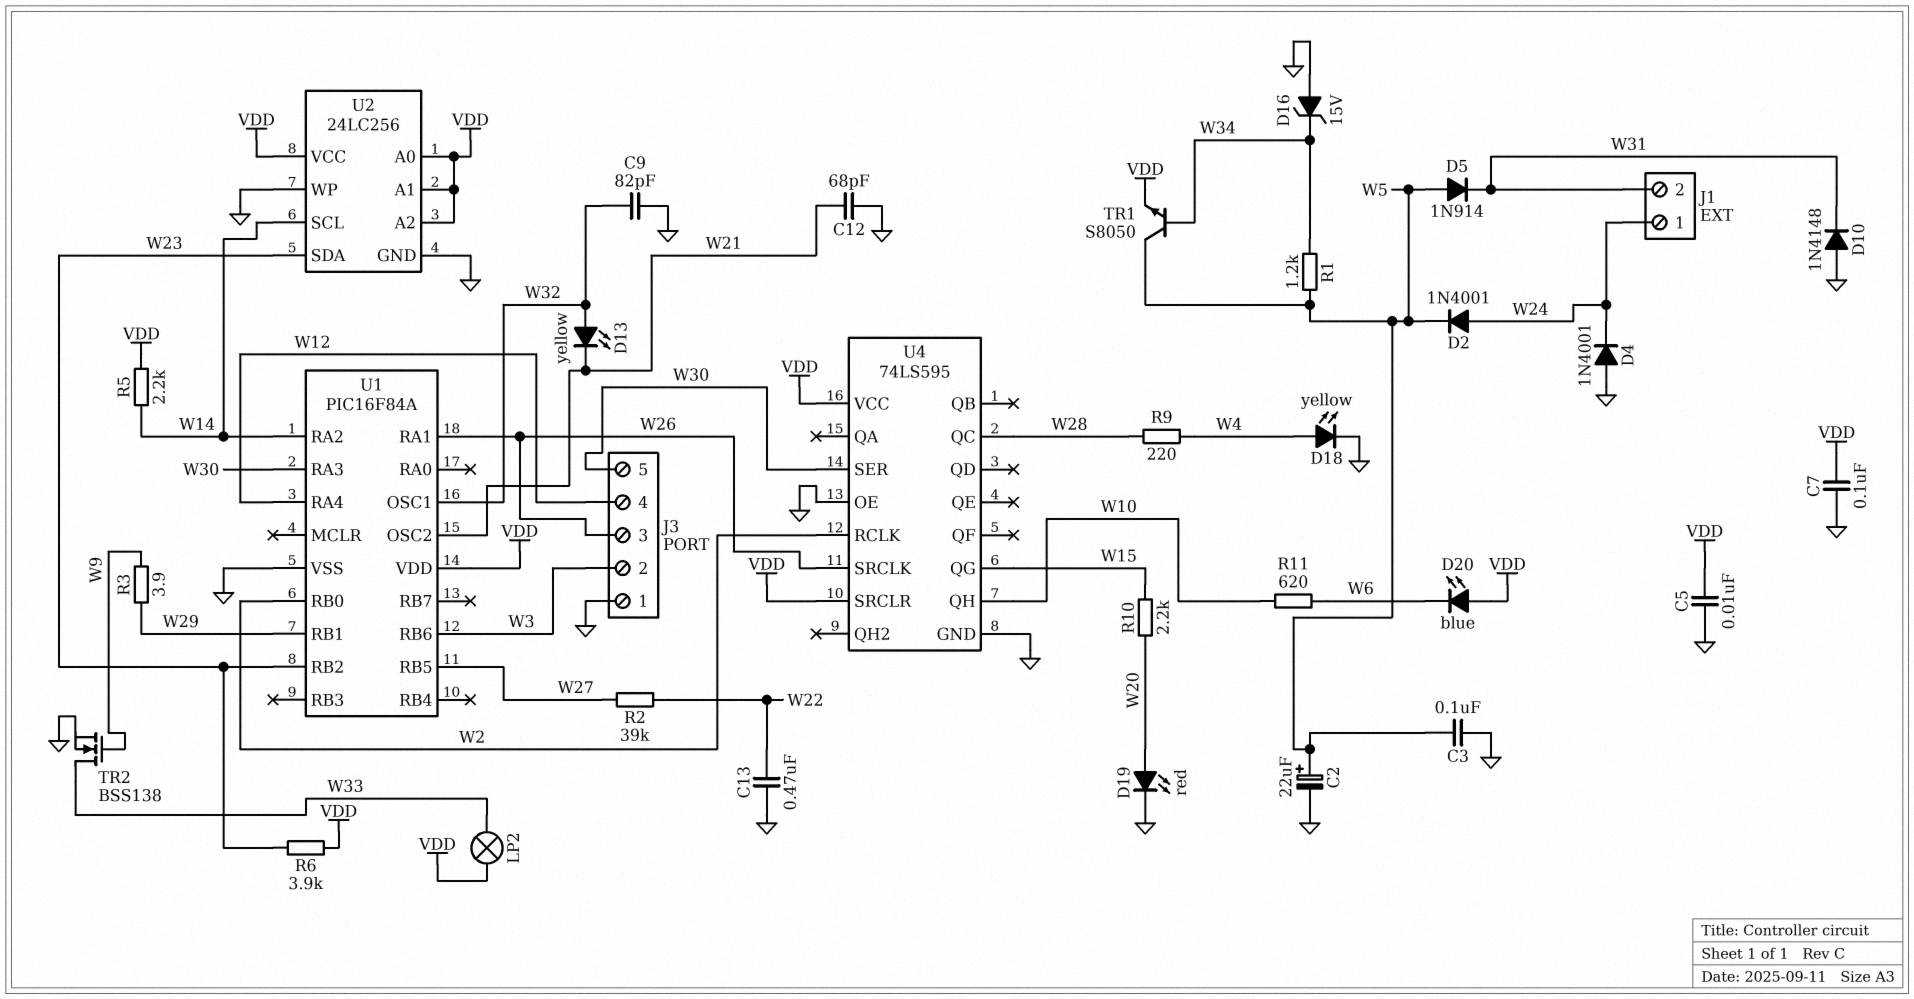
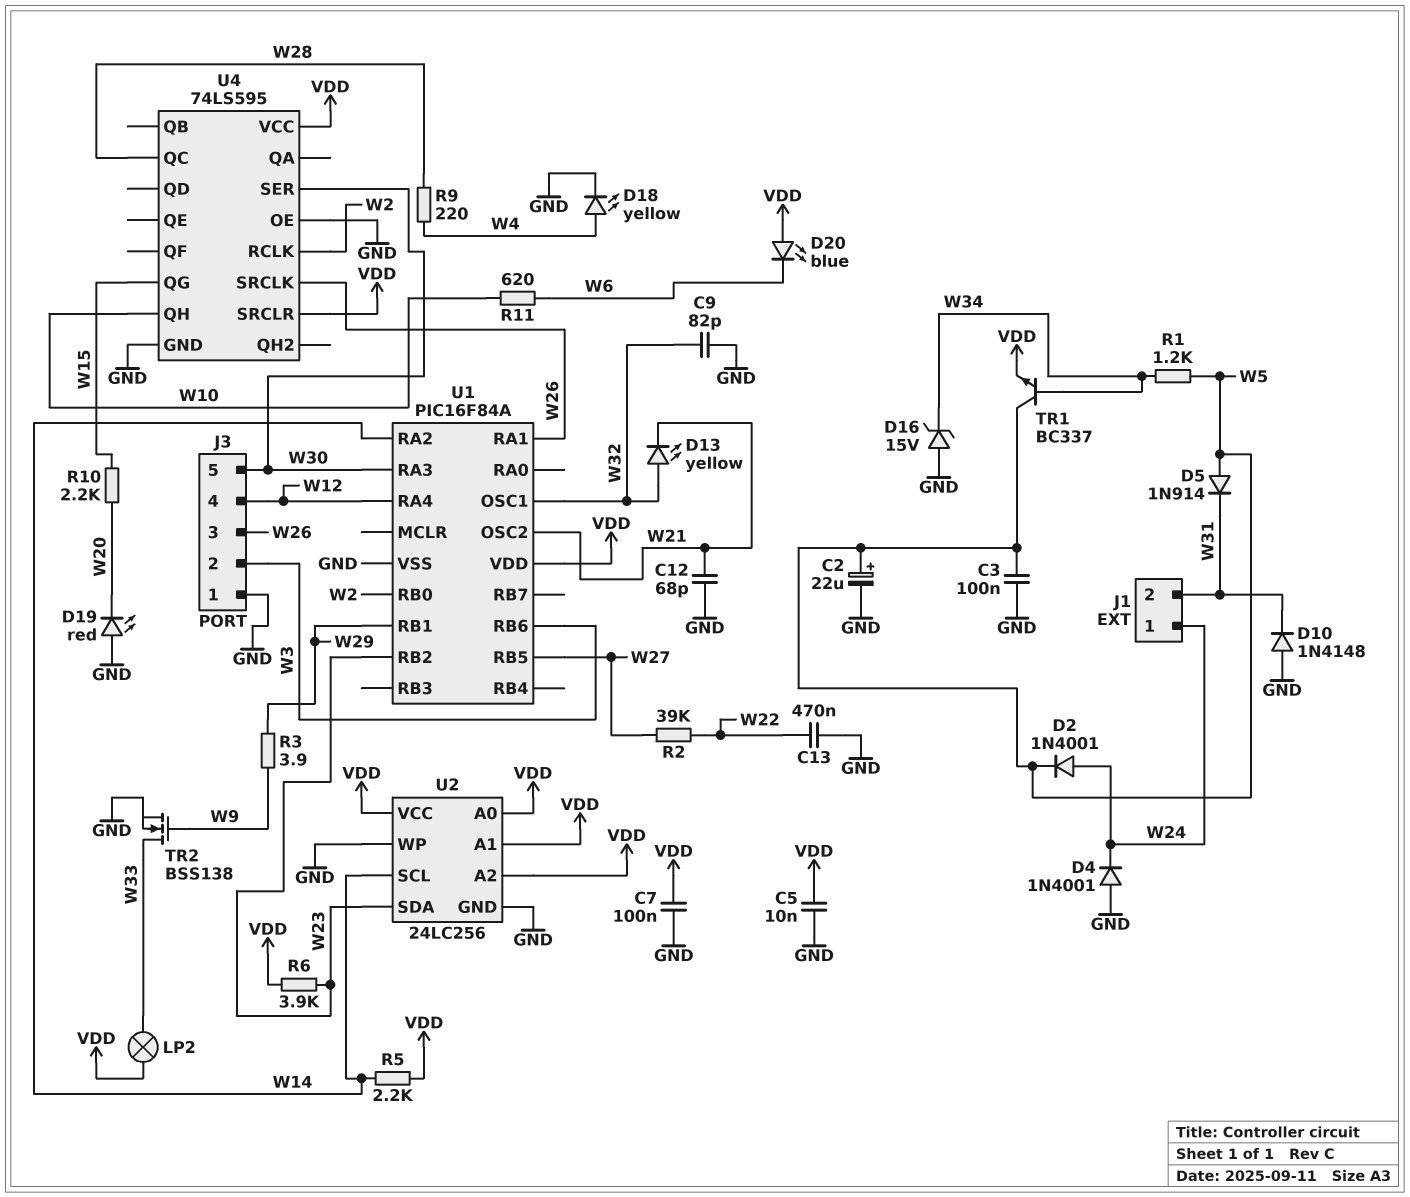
D19: LED red (A W20, K GND) -> LED red (A GND, K W20)
TR1: NPN S8050 (B W34, C W5, E VDD) -> NPN BC337 (B W34, C W5, E VDD)

